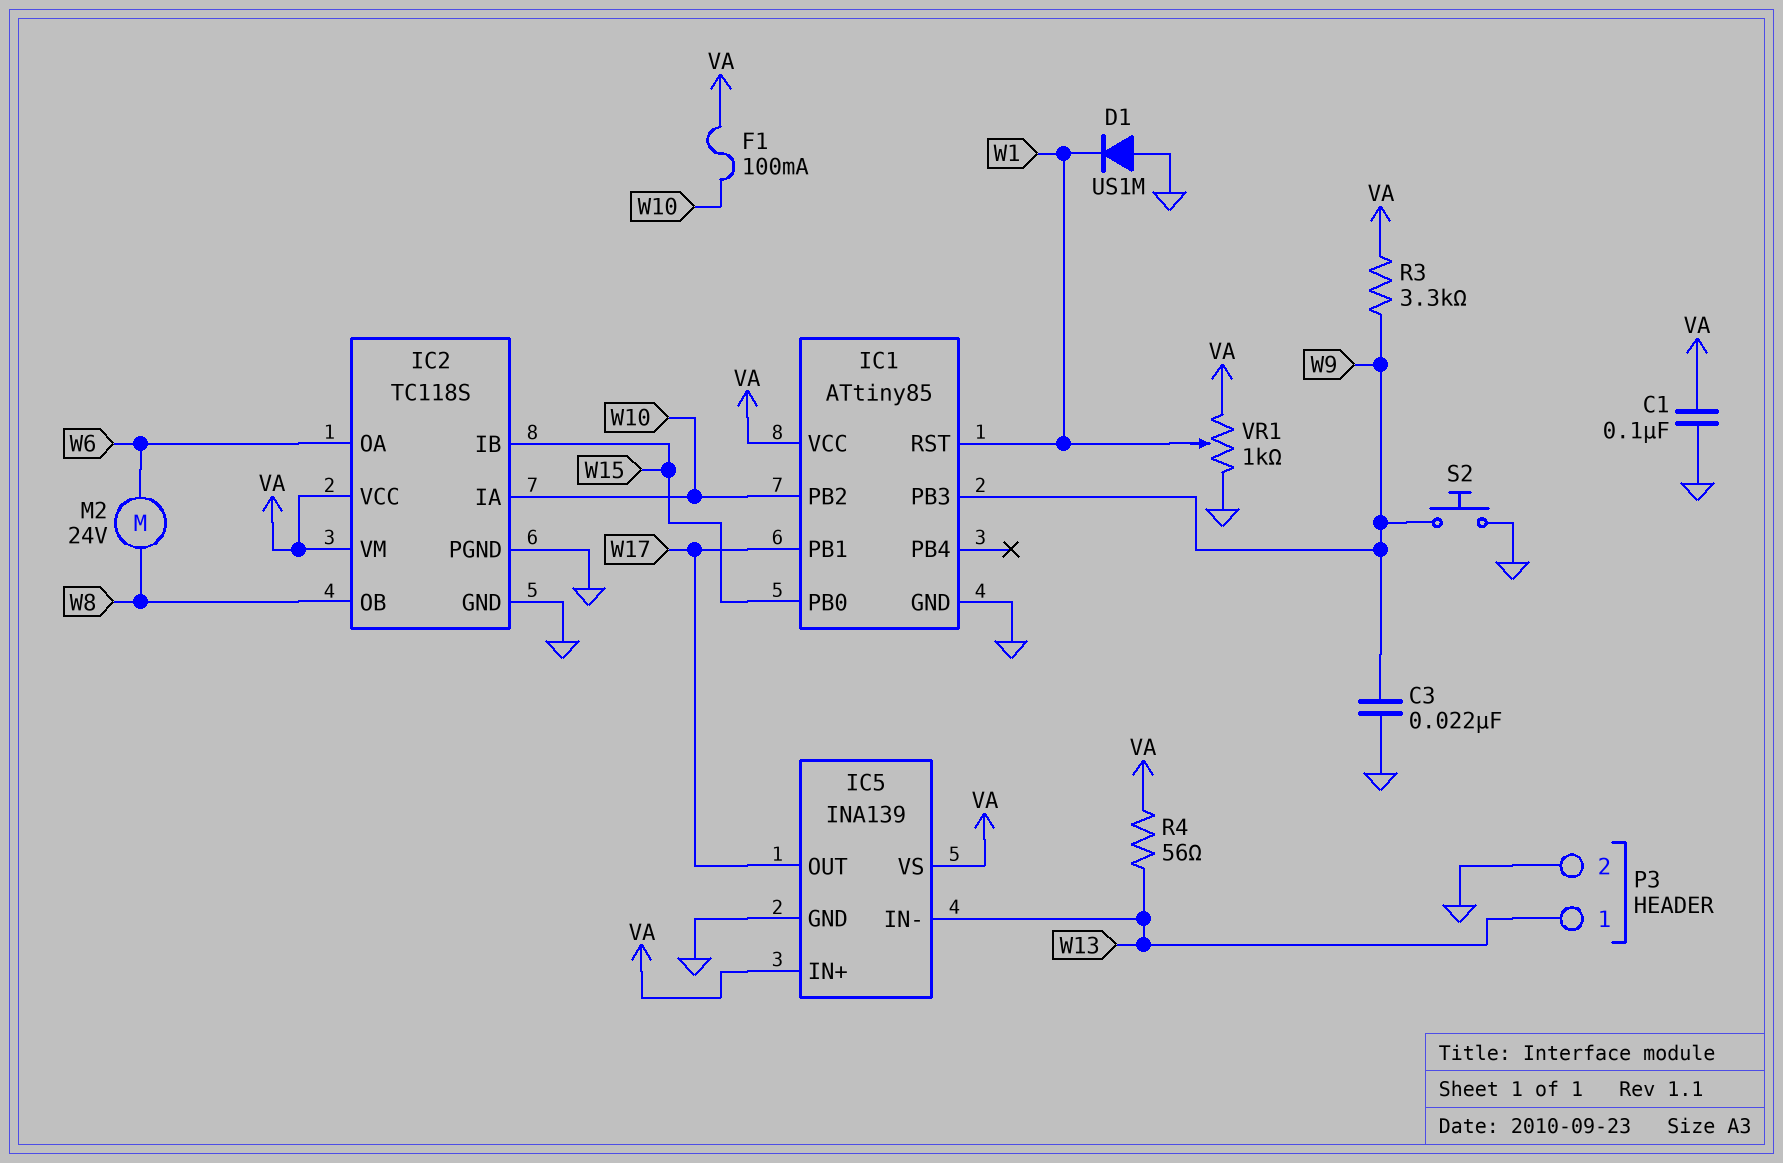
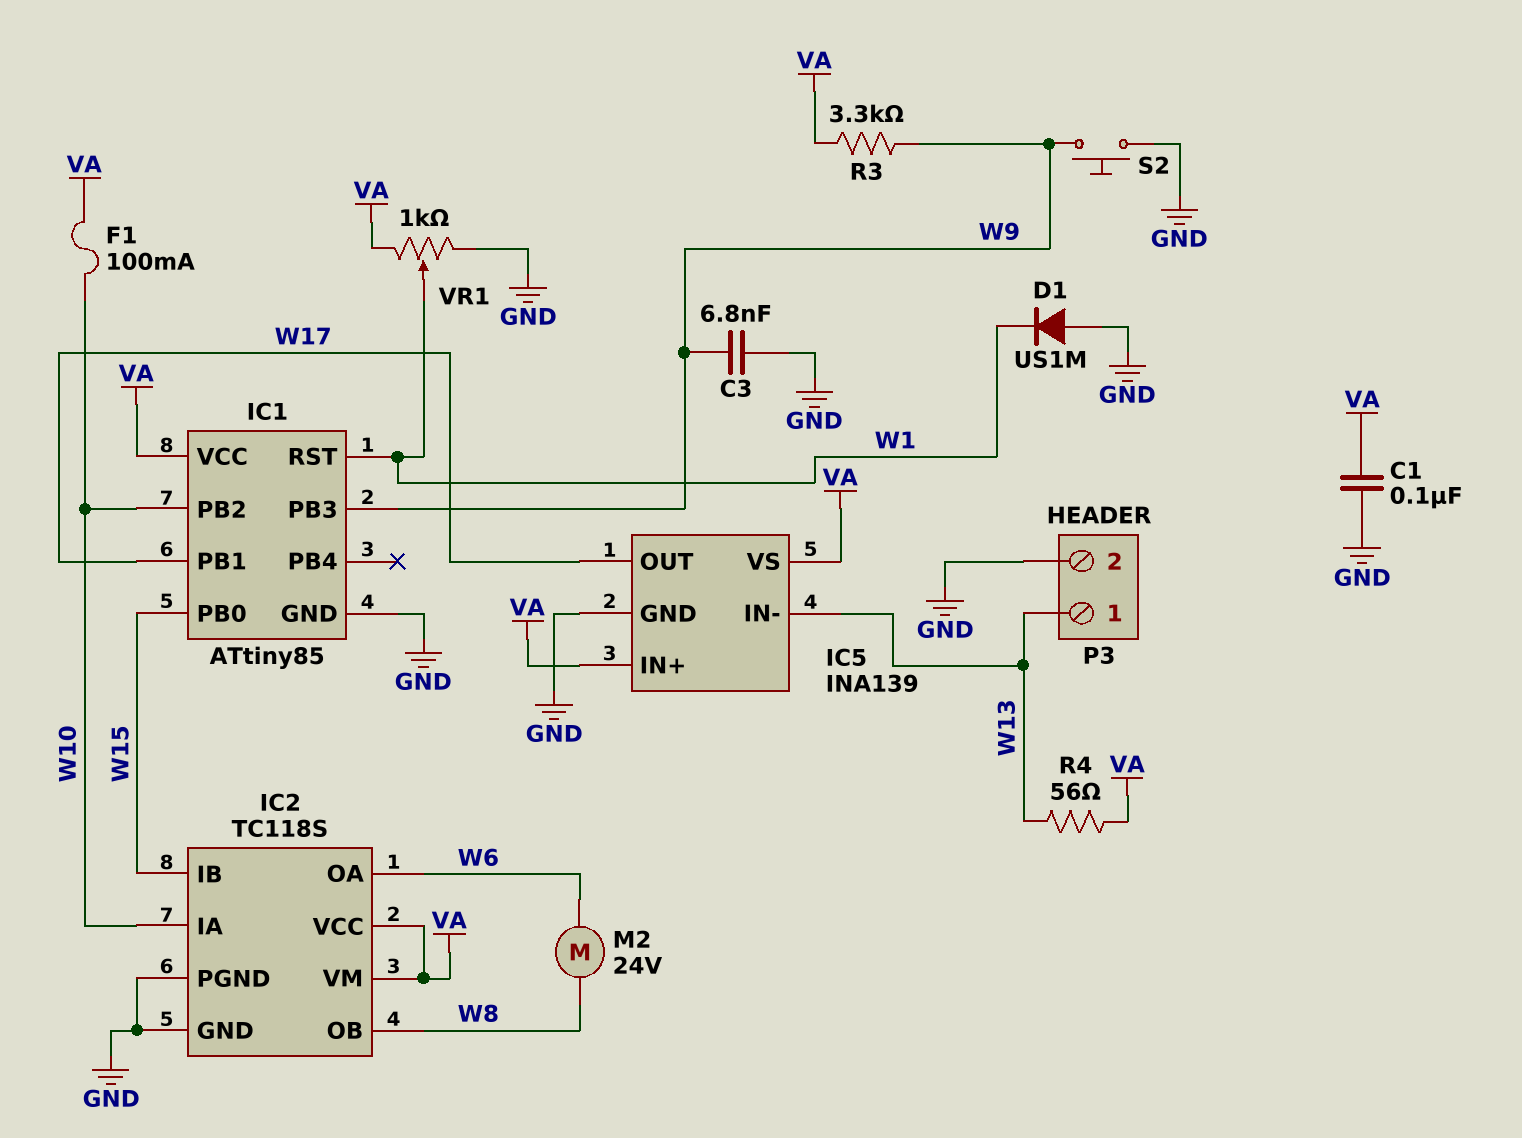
C3: 22nF (GND, W9) -> 6.8nF (GND, W9)

